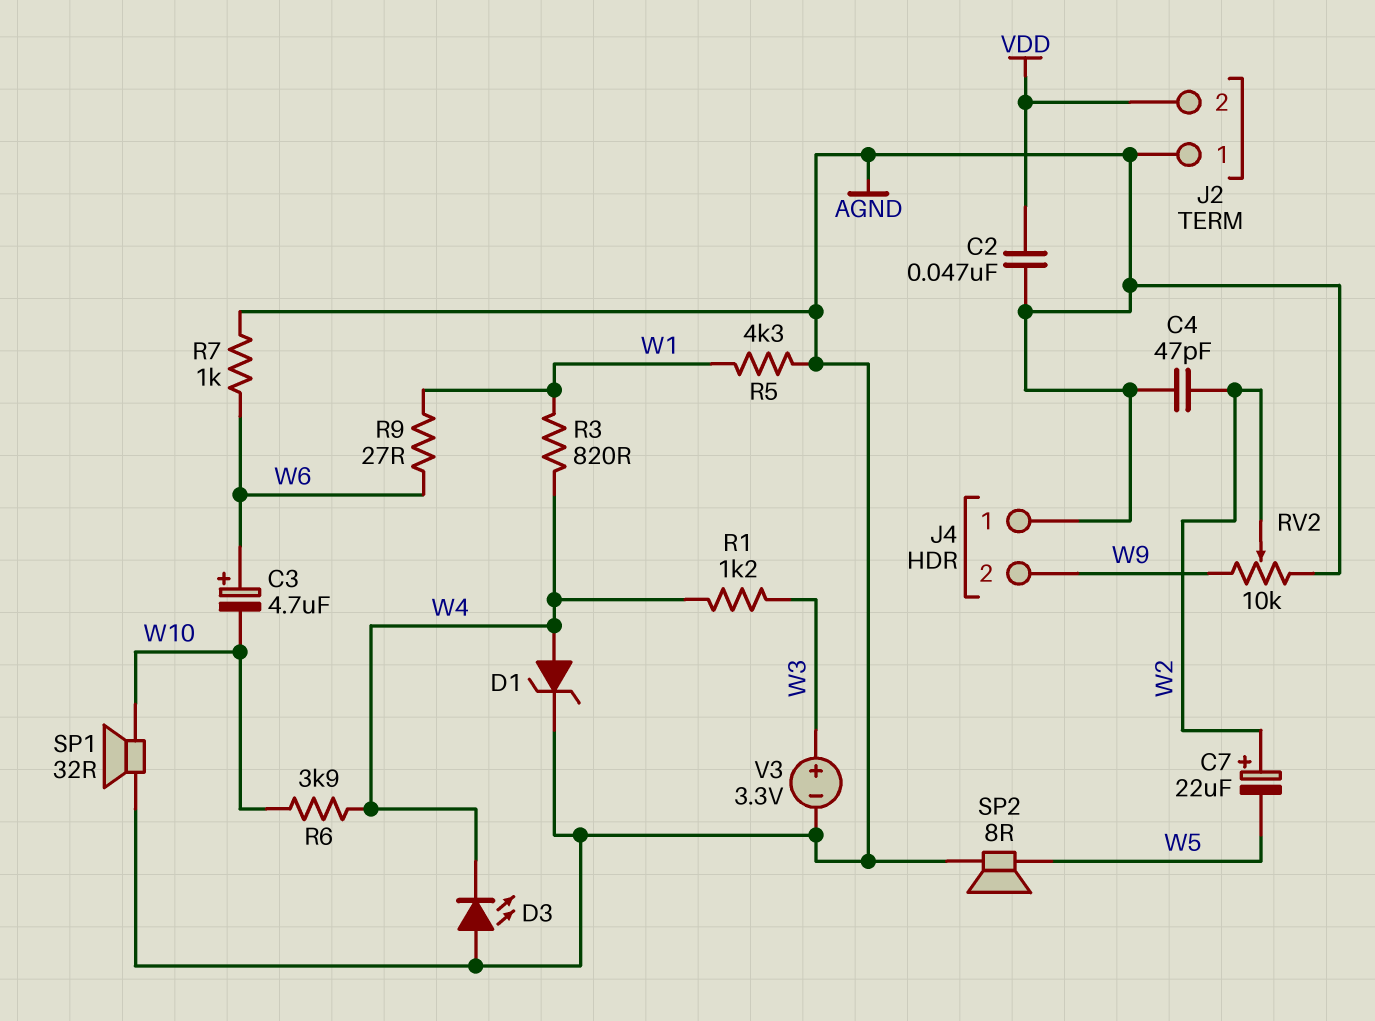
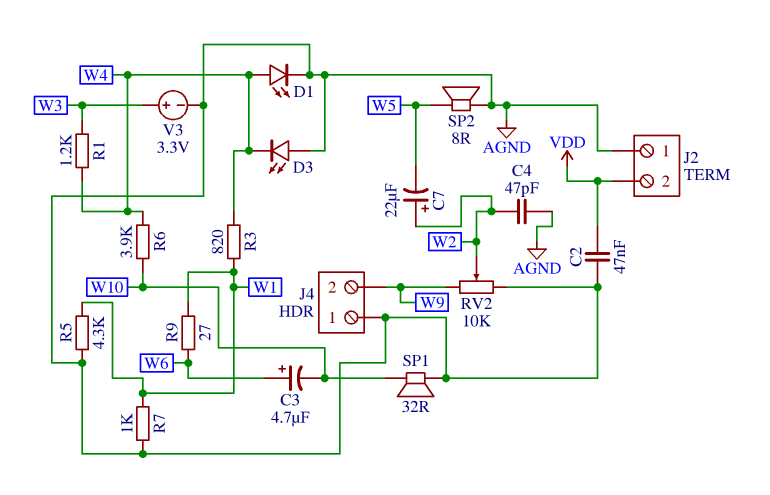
D1: zener (A W4, K AGND) -> LED (A W4, K AGND)
R7: 1k (AGND, W6) -> 1k (AGND, W1)

